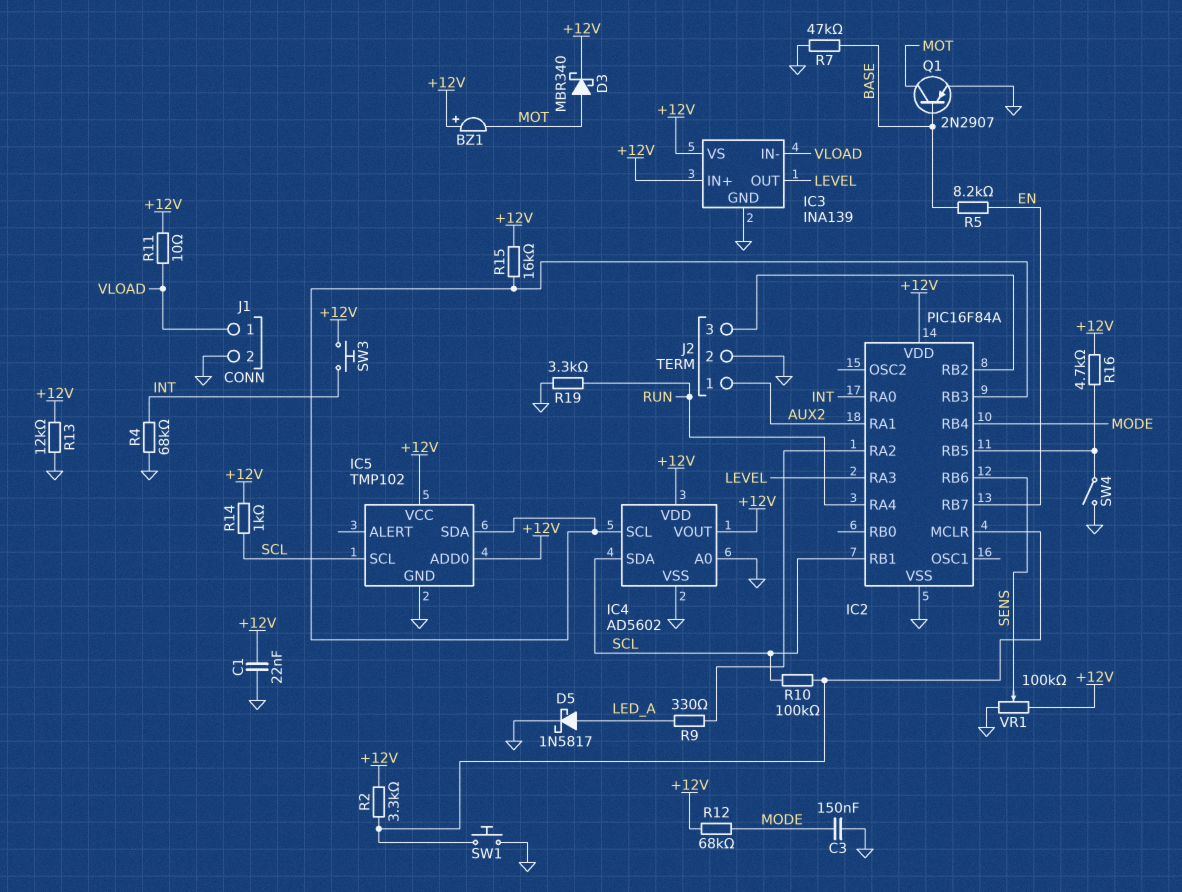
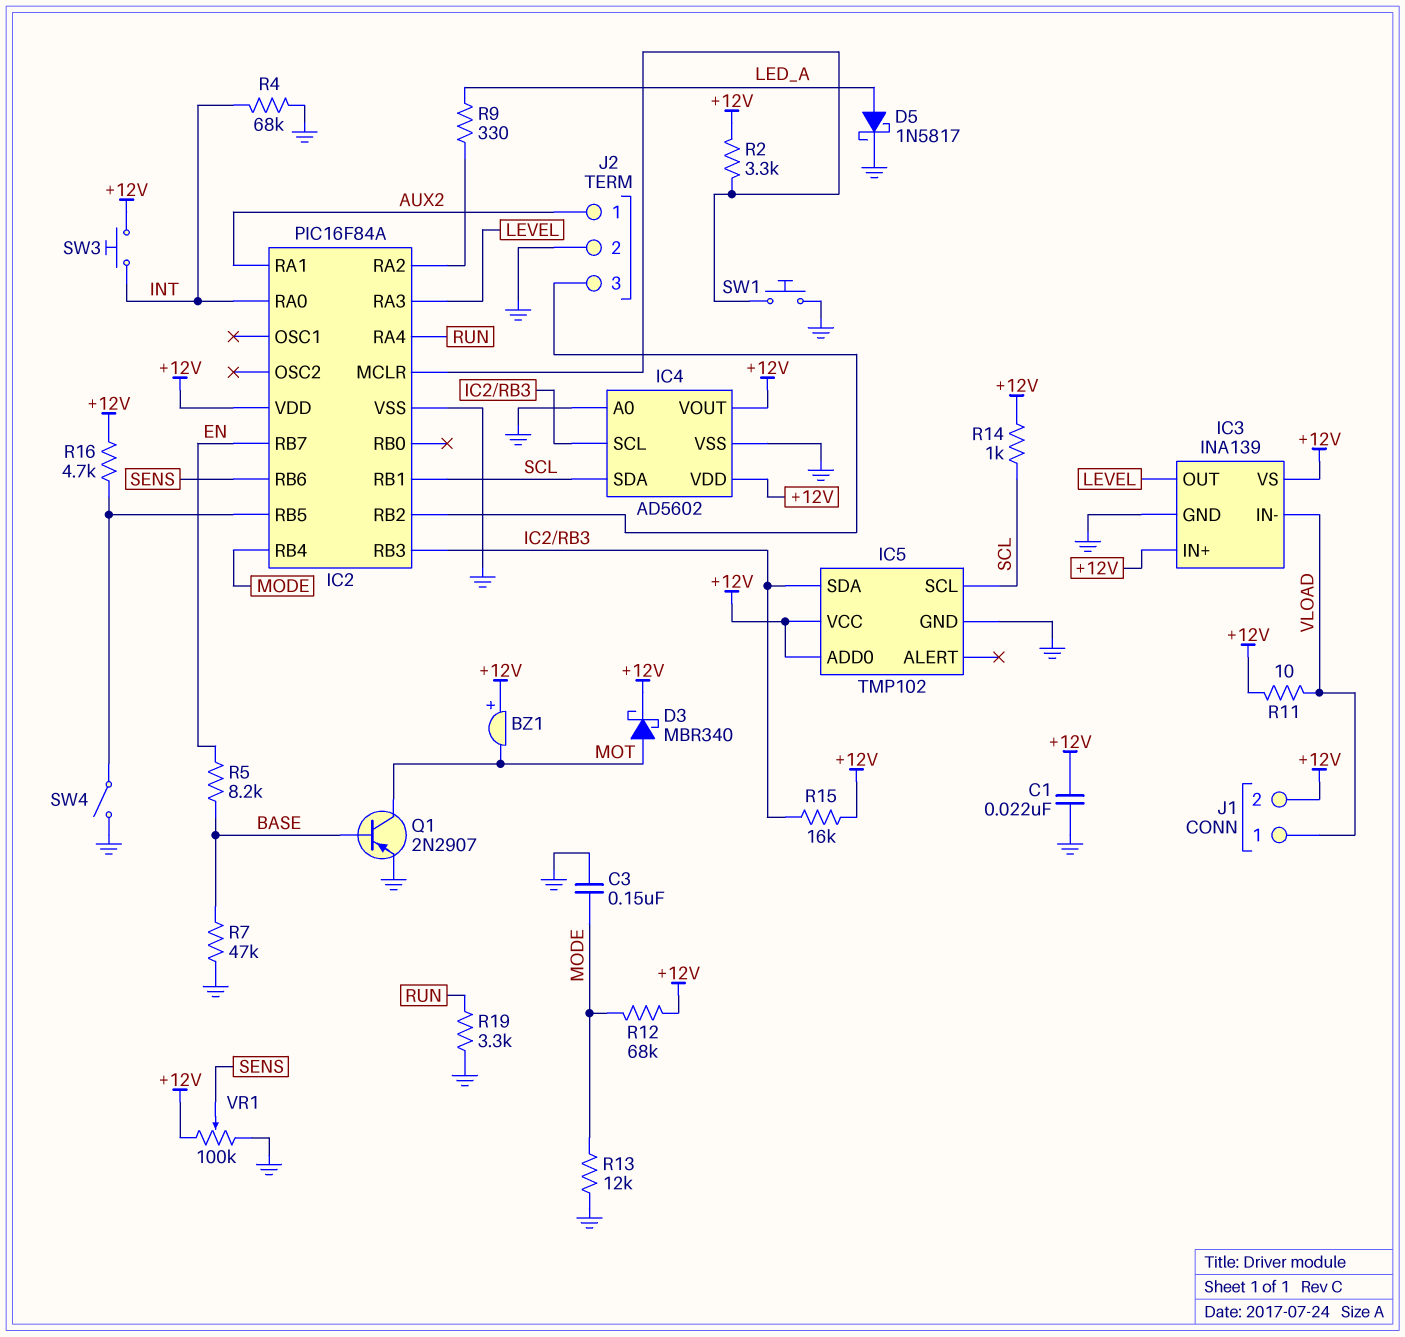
J1 pin 2: GND -> +12V
R10: 100k (IC2/MCLR, SCL) -> none
R13: 12k (+12V, GND) -> 12k (GND, MODE)

